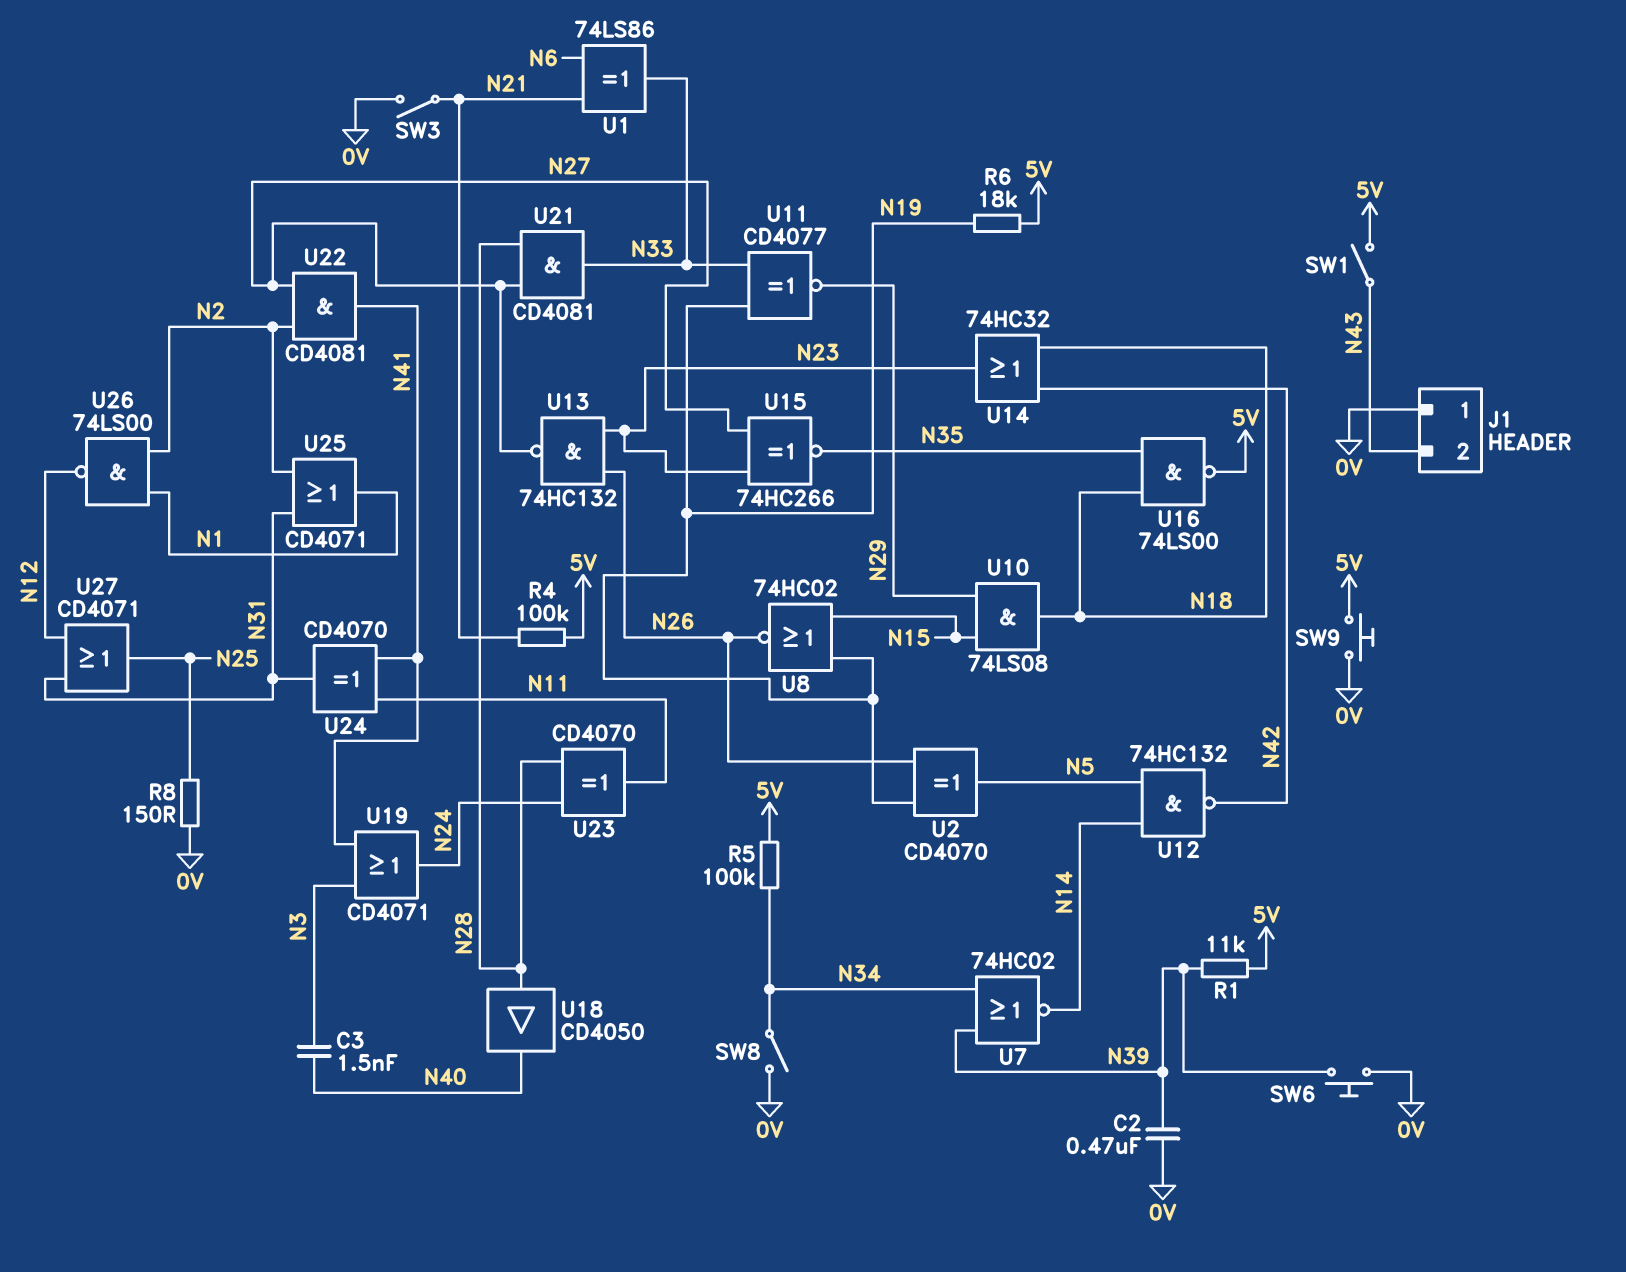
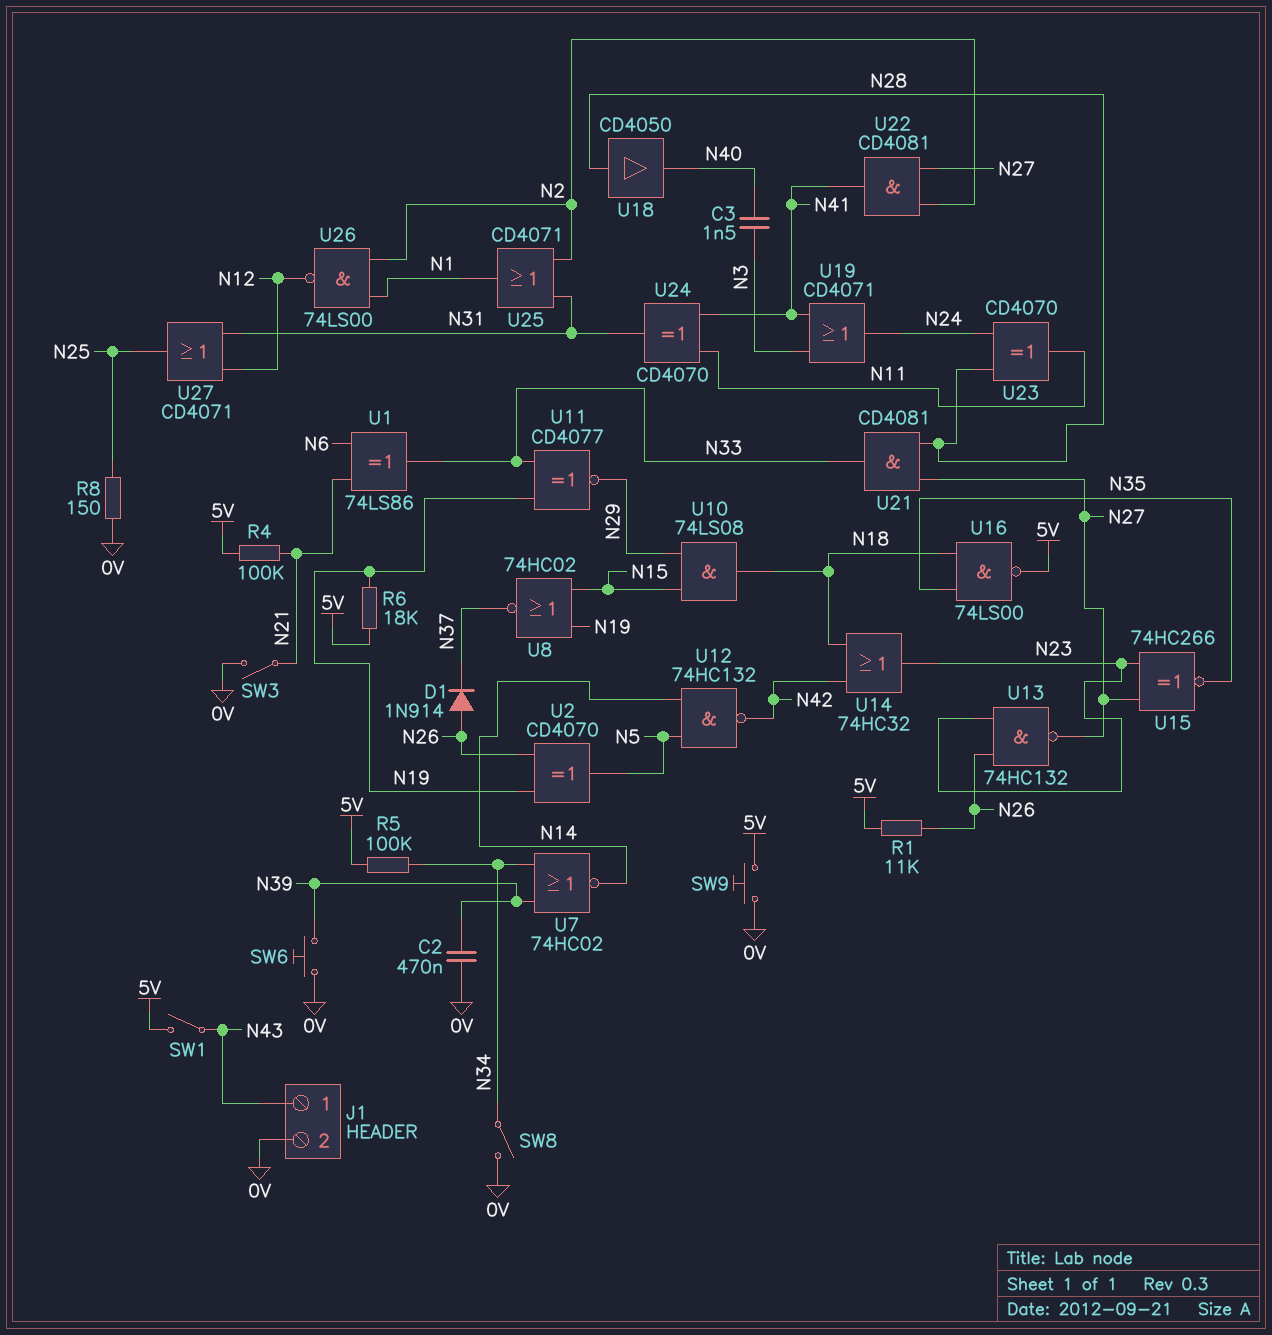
D1: none -> diode 1N914 (A N26, K N37)
J1 pin 1: 0V -> N43
J1 pin 2: N43 -> 0V
R1: 11k (5V, N39) -> 11k (5V, N26)
U8: NOR 74HC02 (in N15, in N19, out N26) -> NOR 74HC02 (in N15, in N19, out N37)

